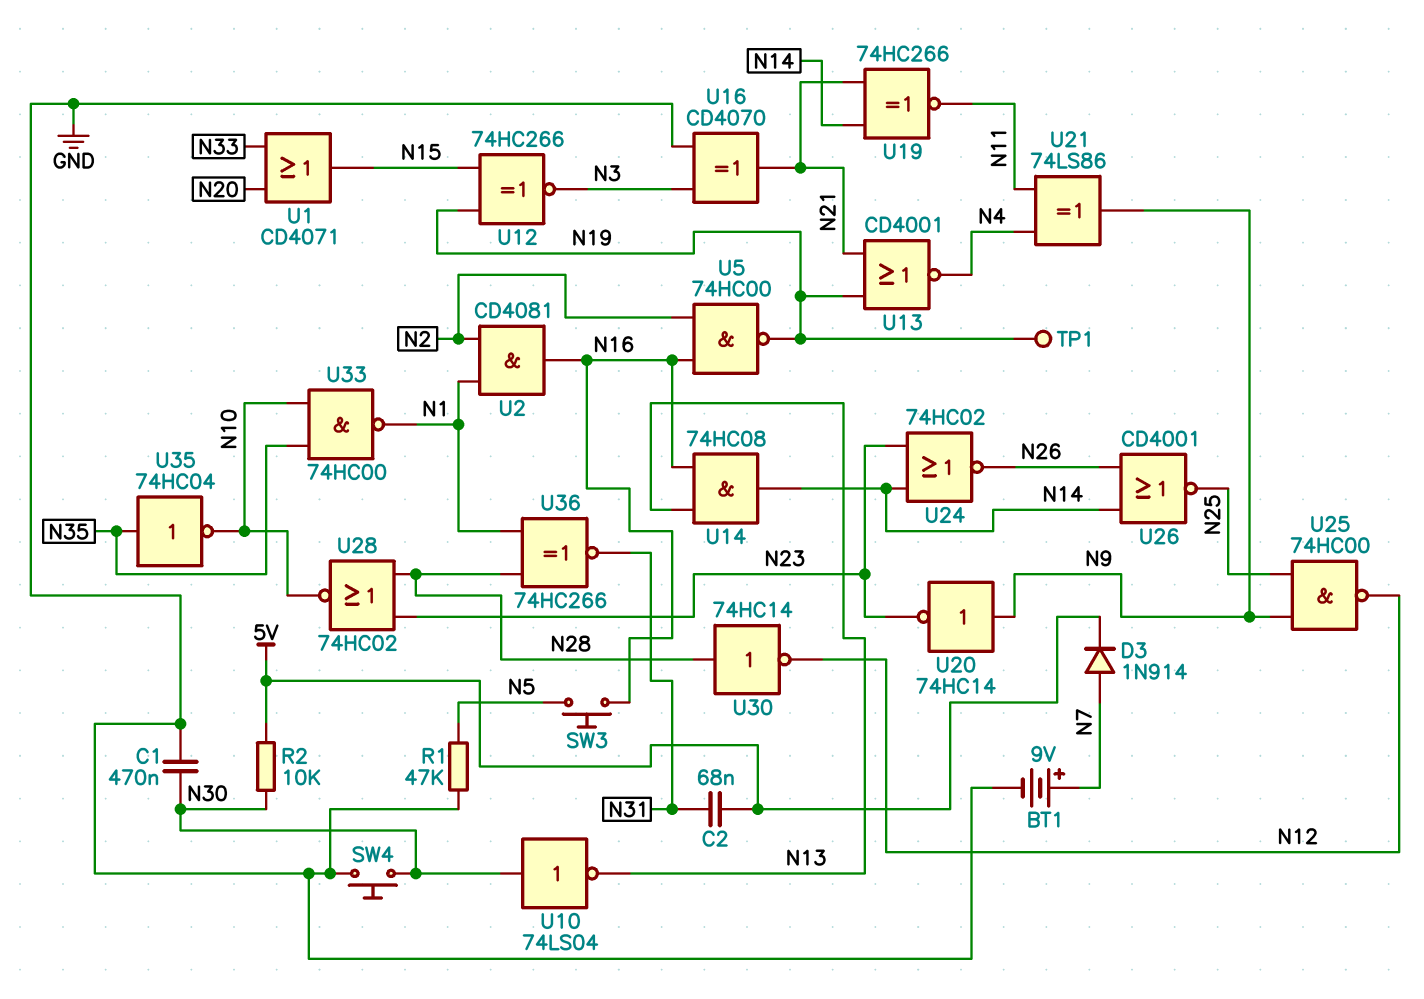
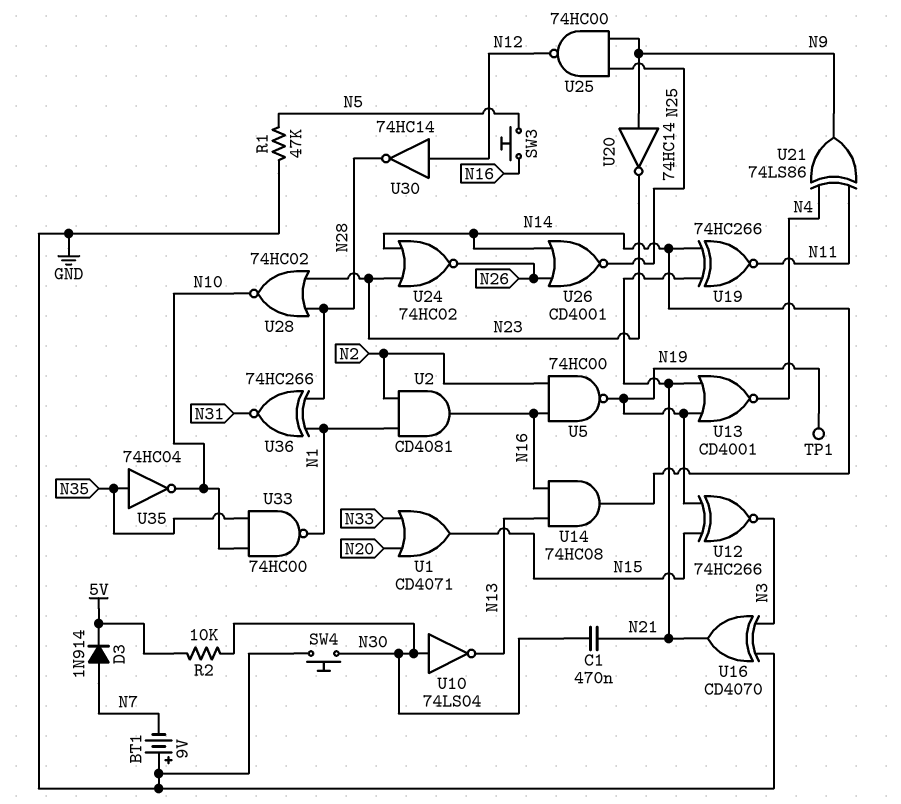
BT1: 9V (plus N7, minus GND) -> 9V (plus GND, minus N7)
C1: 470nF (GND, N30) -> 470nF (N21, N30)
C2: 68nF (5V, N31) -> none
U30: NOT 74HC14 (in N28, out N12) -> NOT 74HC14 (in N12, out N28)

